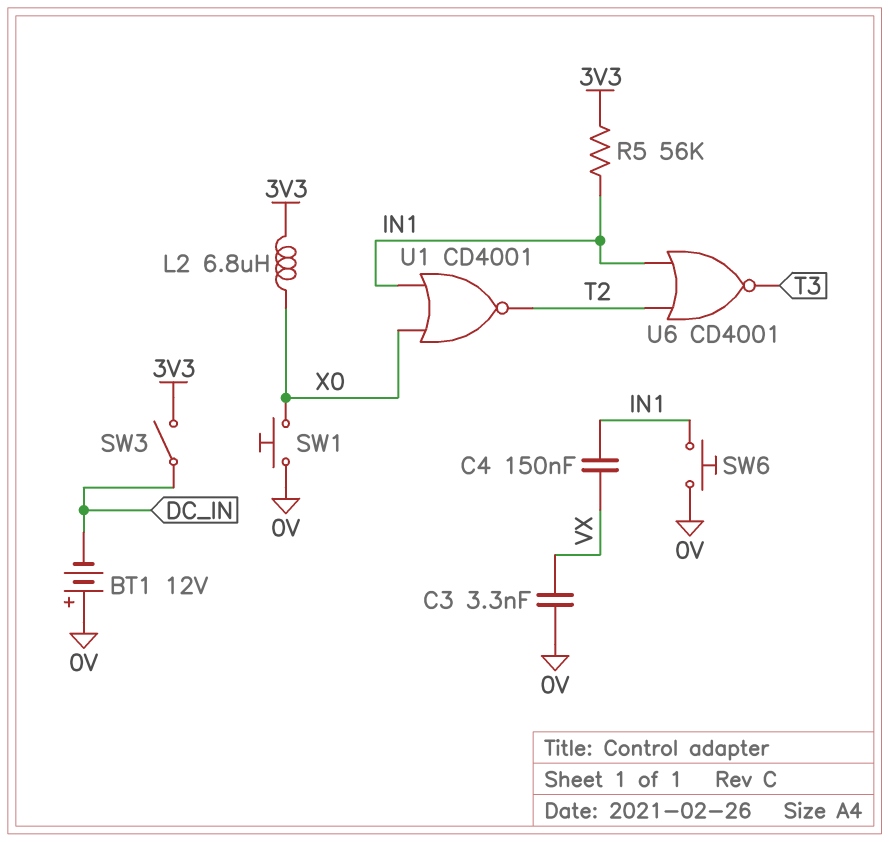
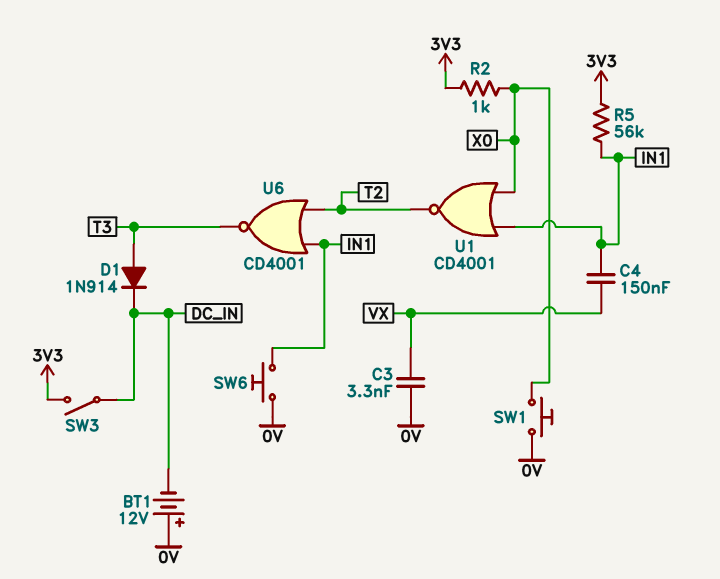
D1: none -> diode 1N914 (A T3, K DC_IN)
L2: 6.8uH (3V3, X0) -> none
R2: none -> 1k (3V3, X0)

